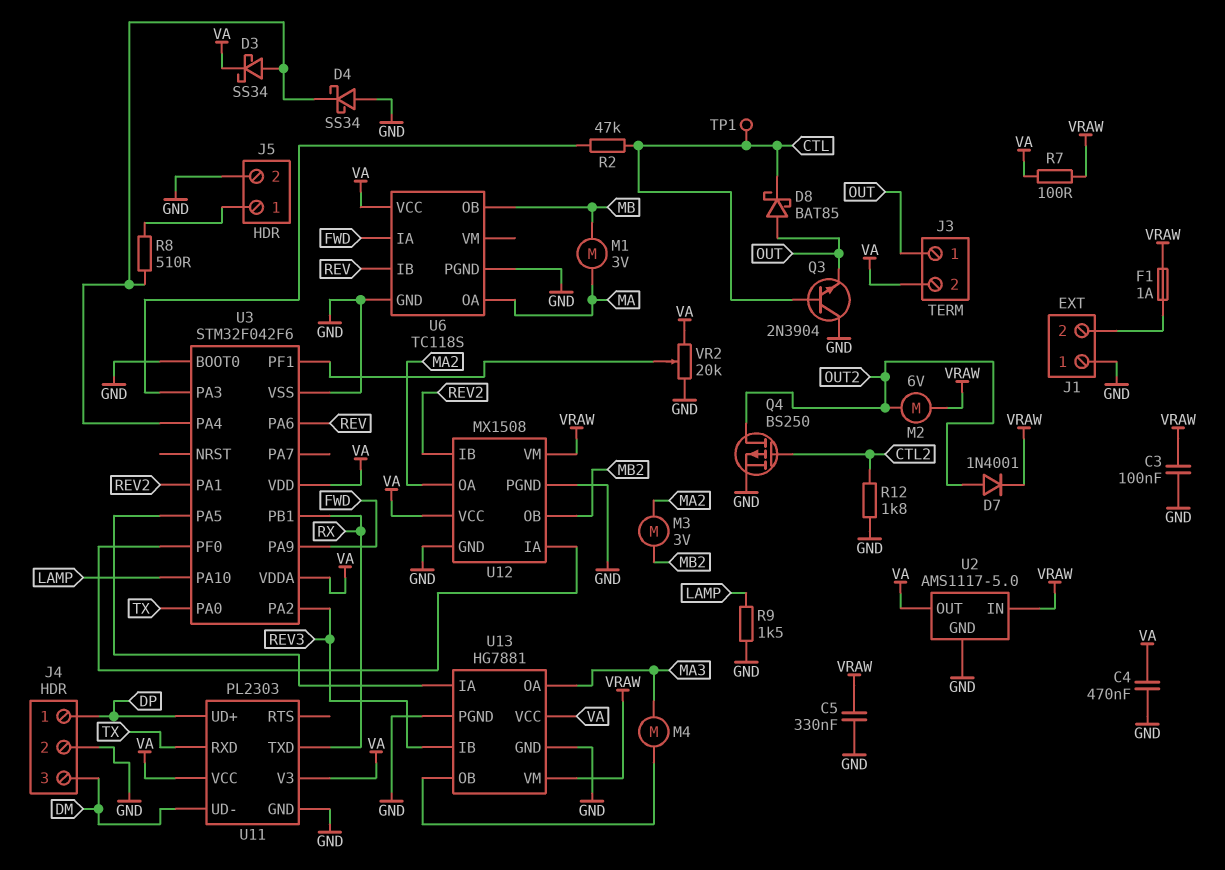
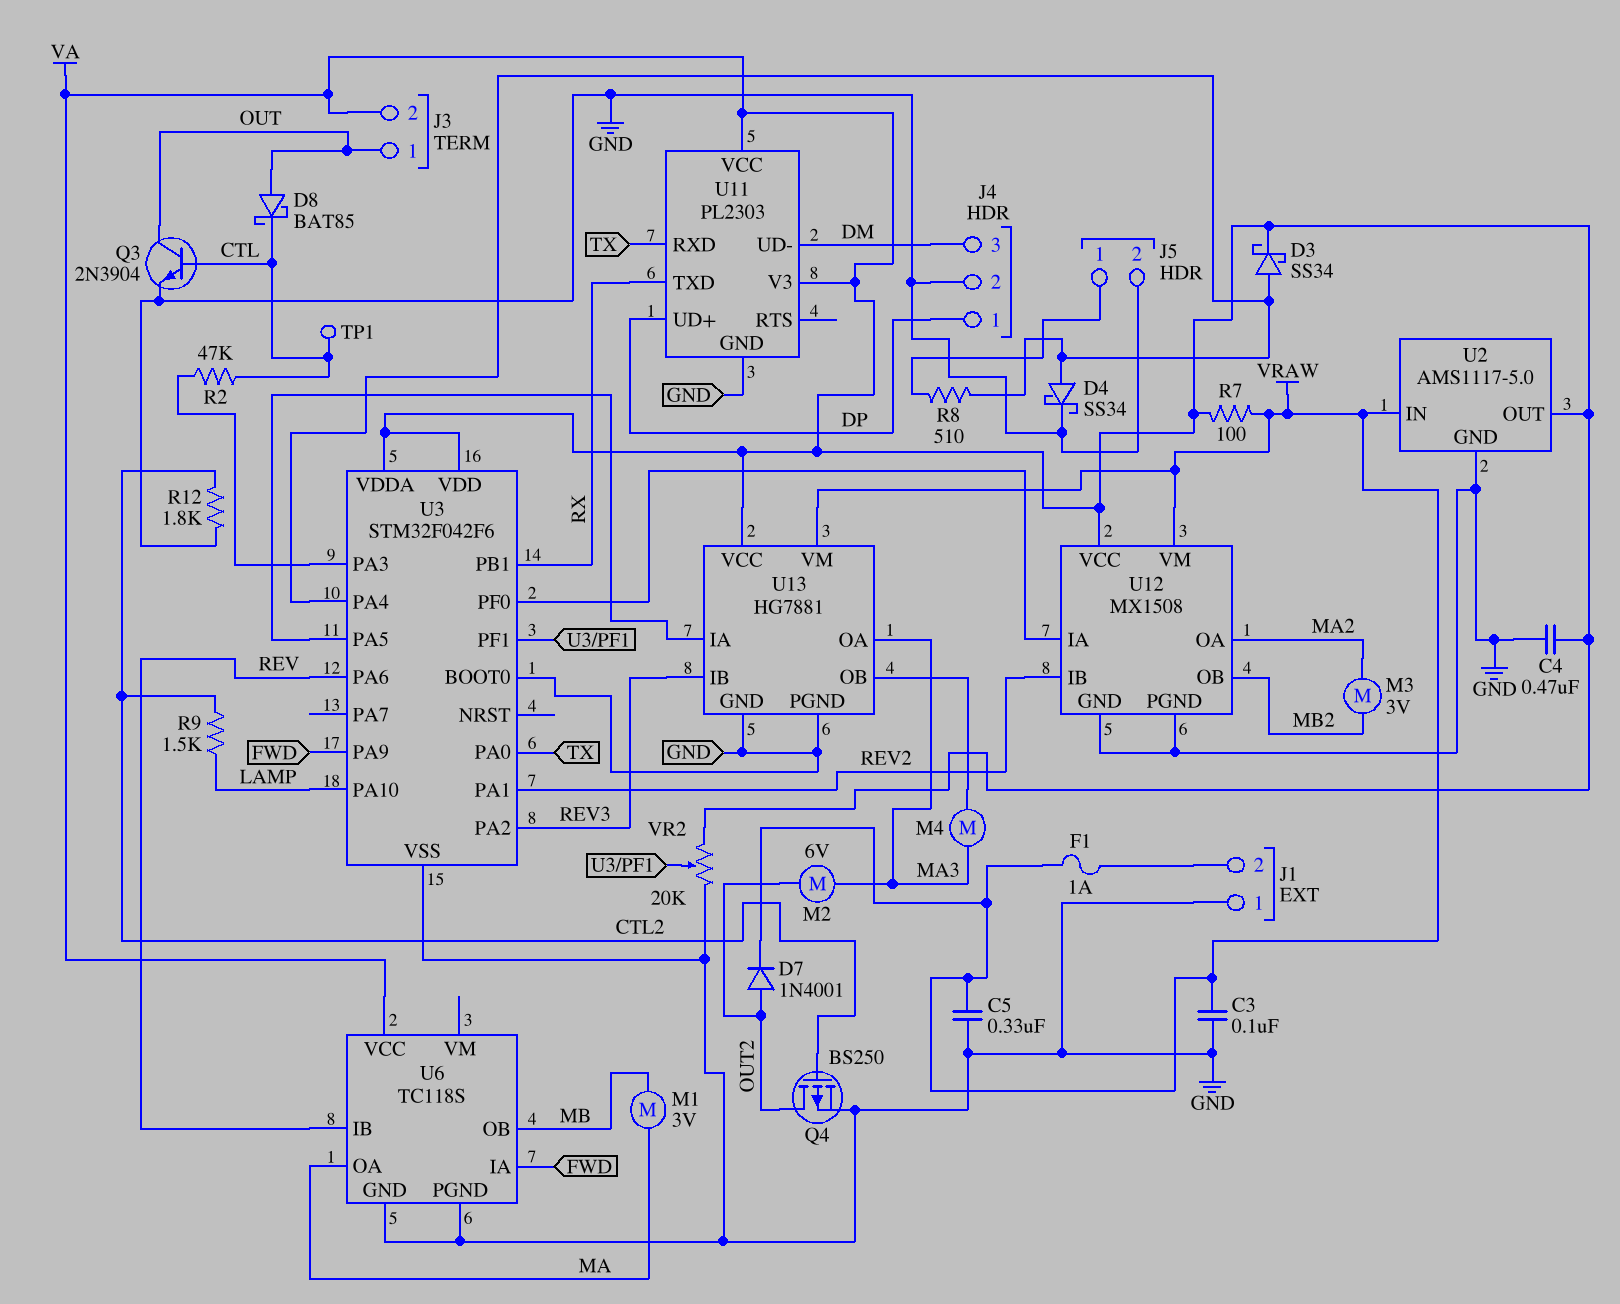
D4: schottky SS34 (A GND, K U3/PA4) -> schottky SS34 (A U3/PA4, K GND)
M2: motor 6V (OUT2, VRAW) -> motor 6V (MA3, OUT2)
Q3: NPN 2N3904 (B CTL, C GND, E OUT) -> NPN 2N3904 (B CTL, C OUT, E GND)
R9: 1.5k (GND, LAMP) -> 1.5k (CTL2, LAMP)

